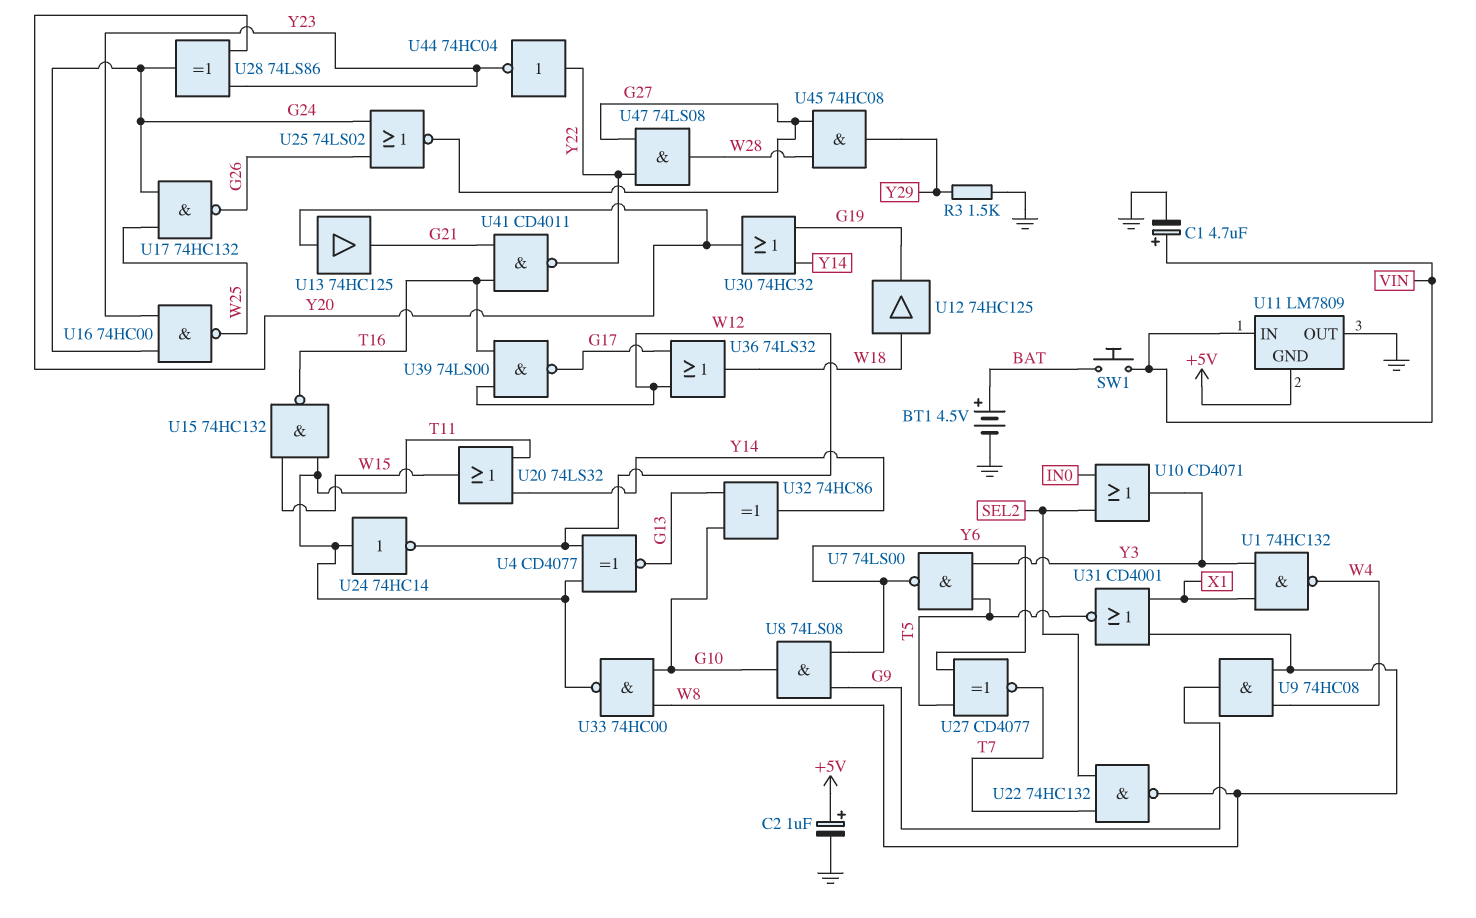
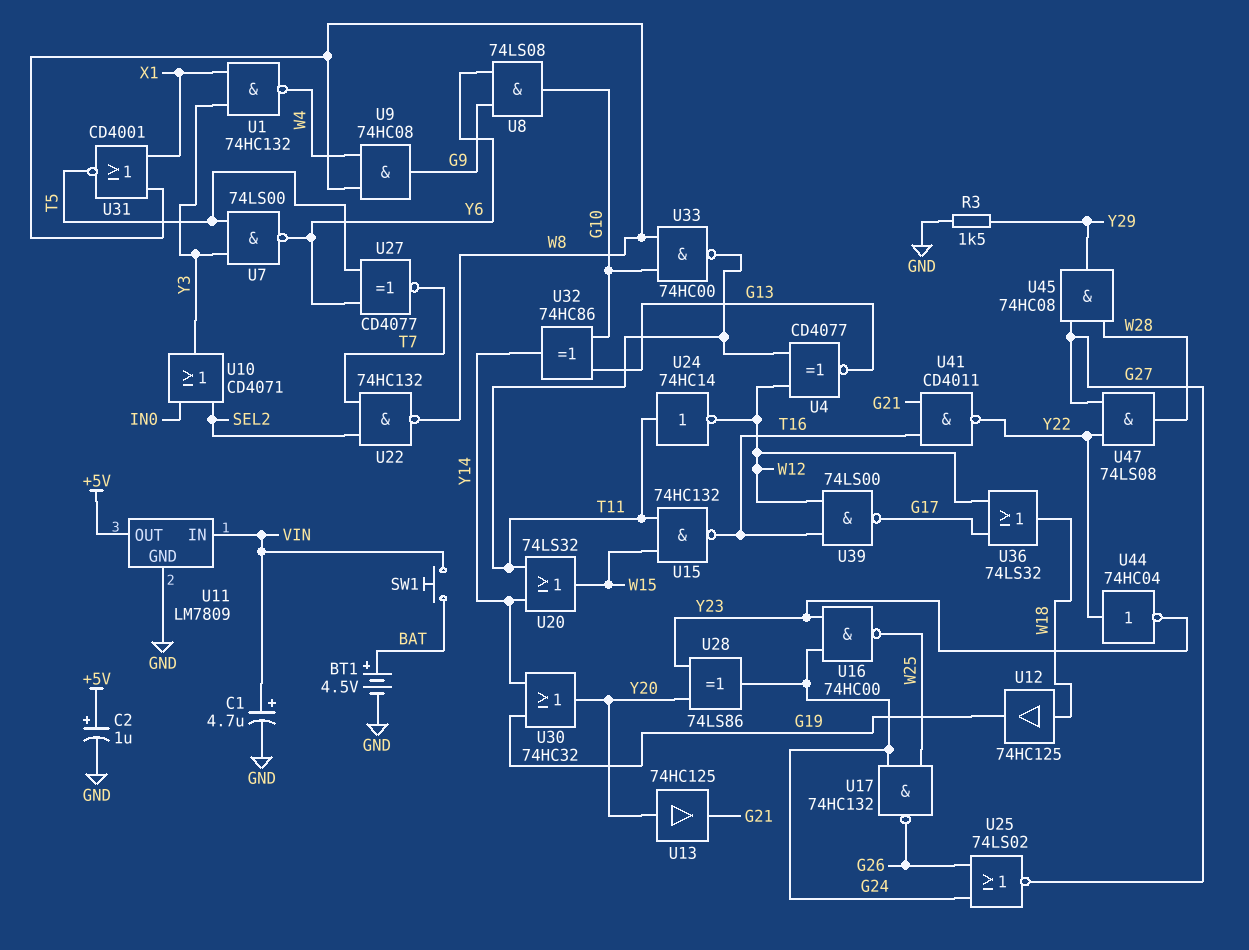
U11 pin GND: +5V -> GND
U11 pin OUT: GND -> +5V

